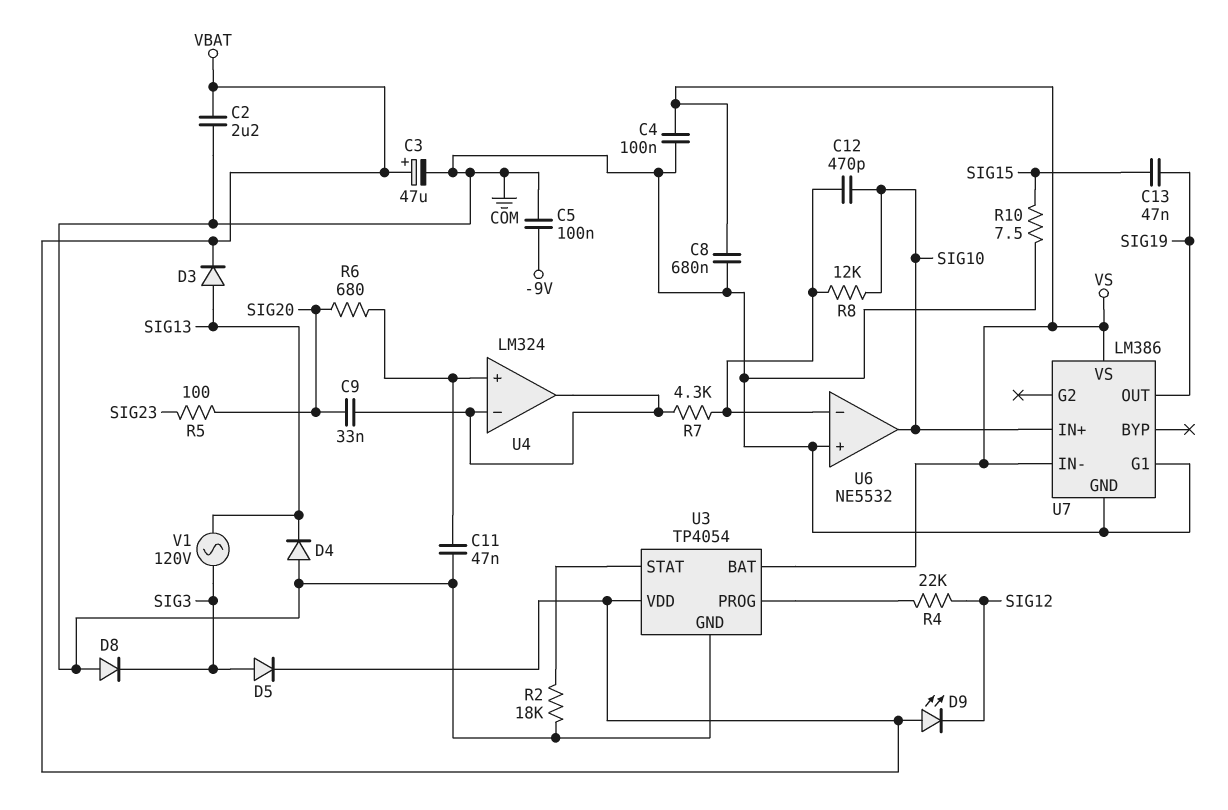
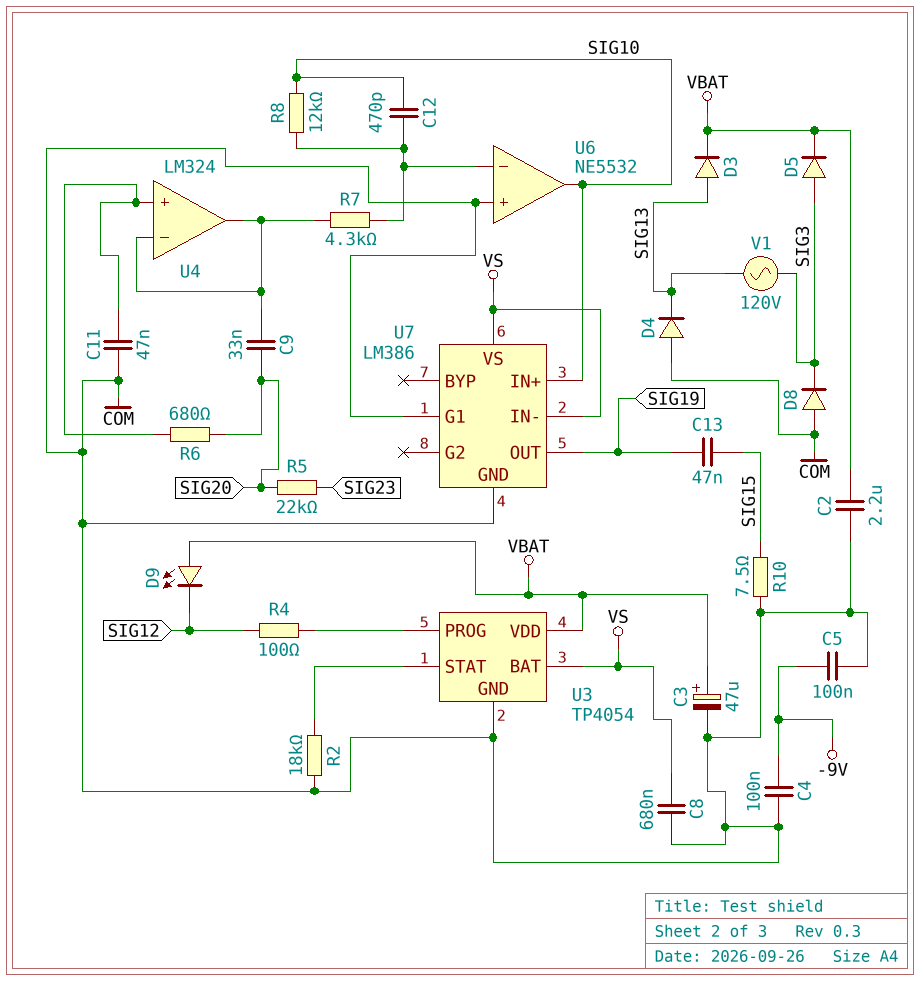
C4: 100nF (COM, VS) -> 100nF (-9V, COM)
R4: 22k (SIG12, U3/PROG) -> 100 (SIG12, U3/PROG)
R5: 100 (SIG20, SIG23) -> 22k (SIG20, SIG23)

